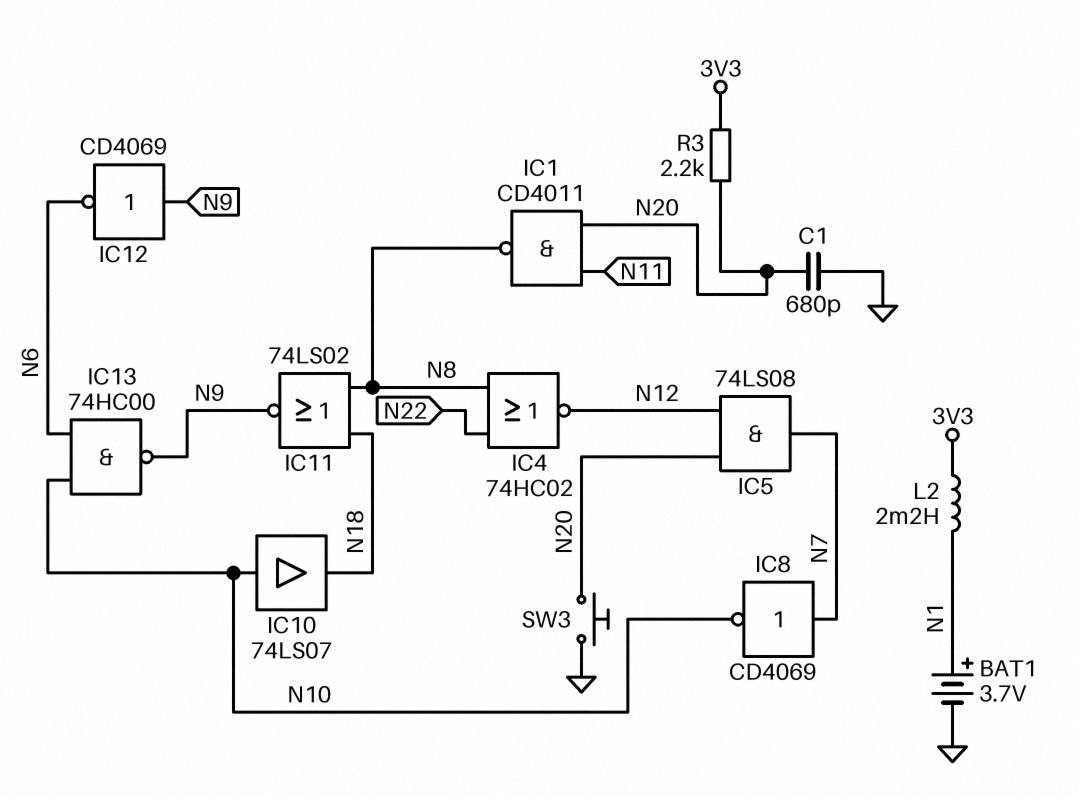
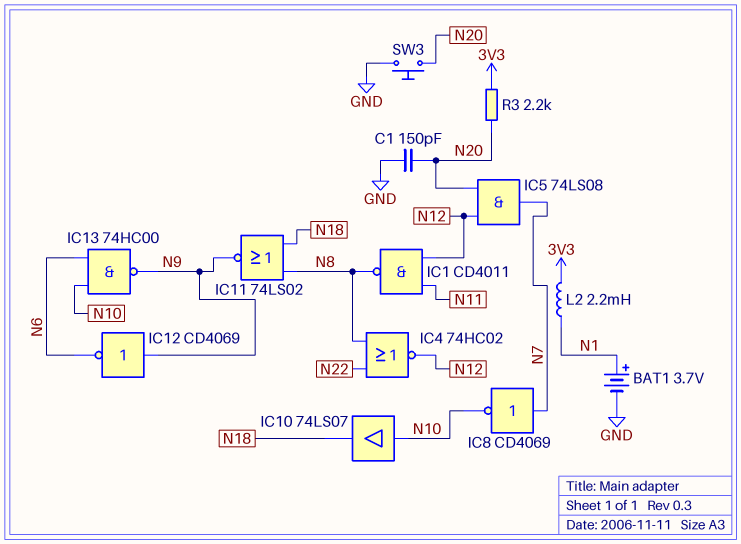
C1: 680pF (GND, N20) -> 150pF (GND, N20)
IC1: NAND CD4011 (in N11, in N20, out N8) -> NAND CD4011 (in N11, in N12, out N8)

